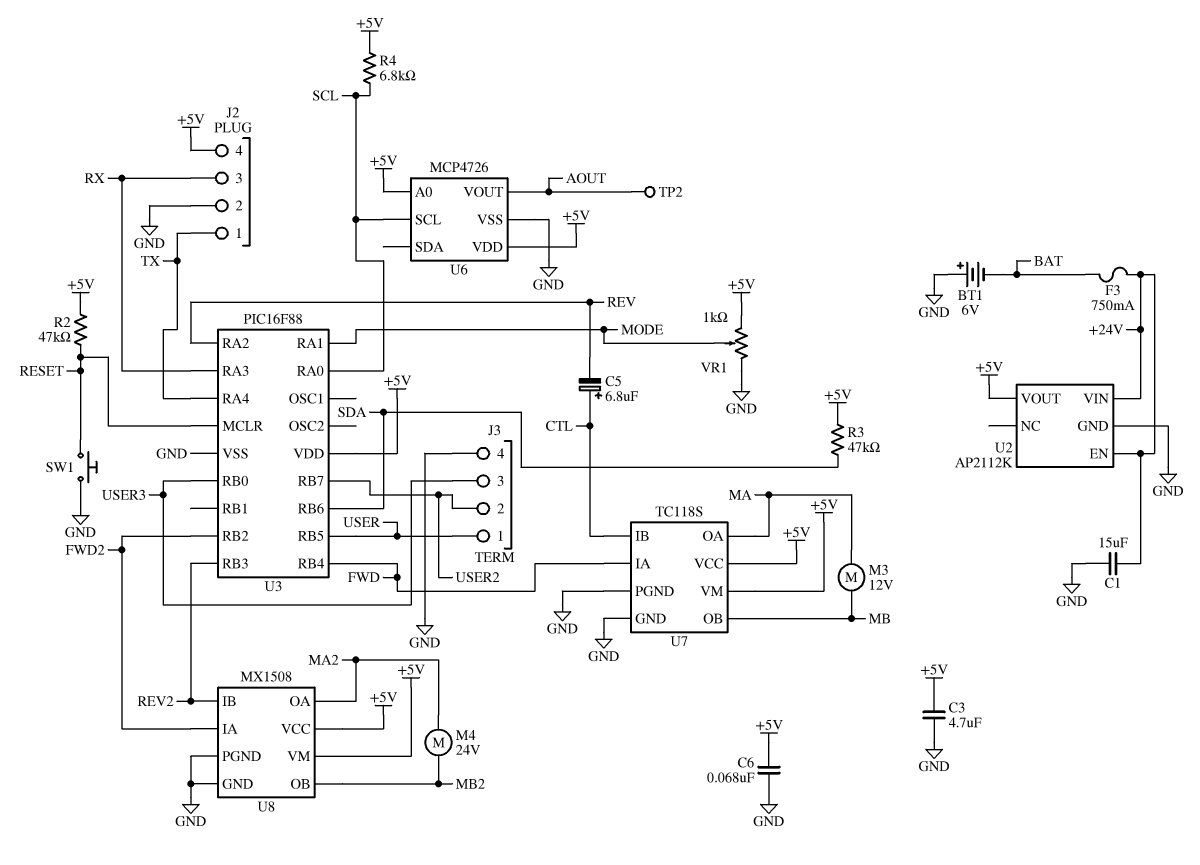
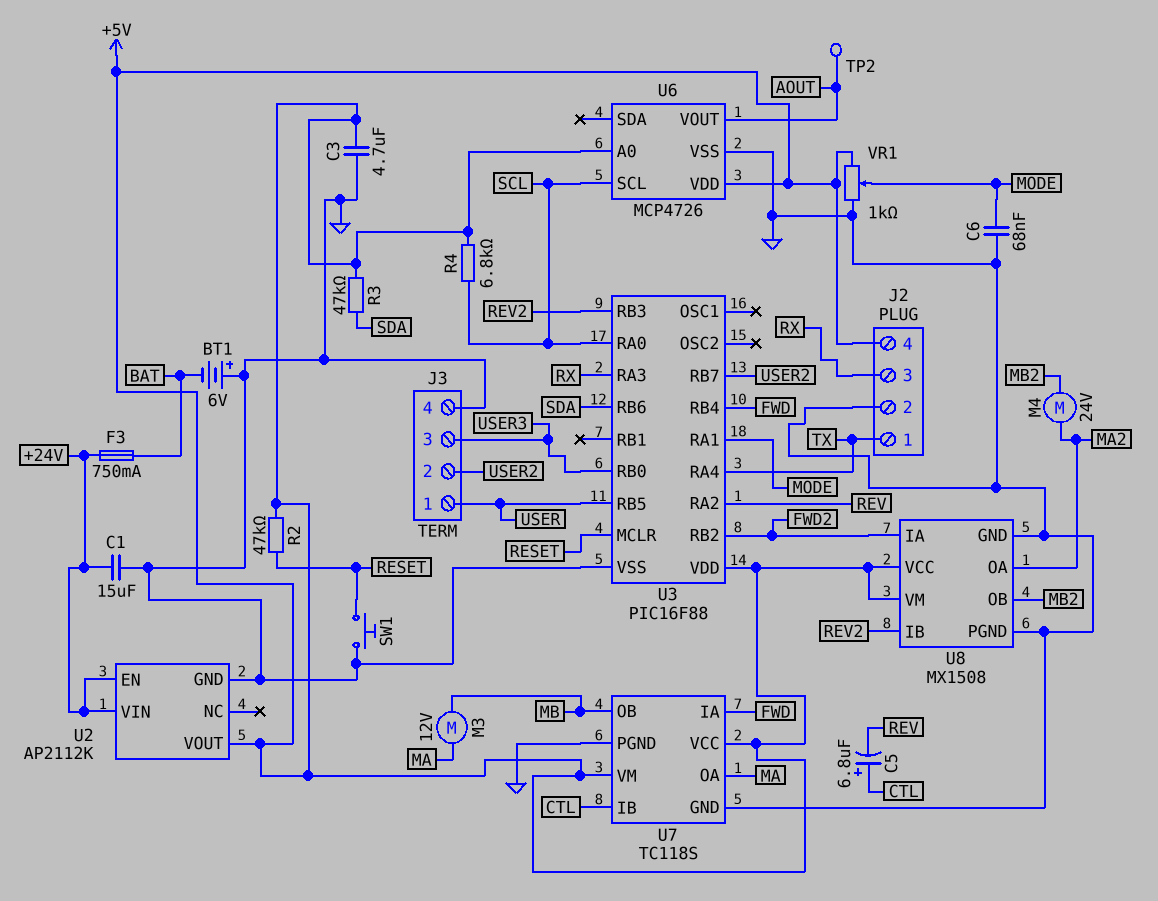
C6: 68nF (+5V, GND) -> 68nF (GND, MODE)

